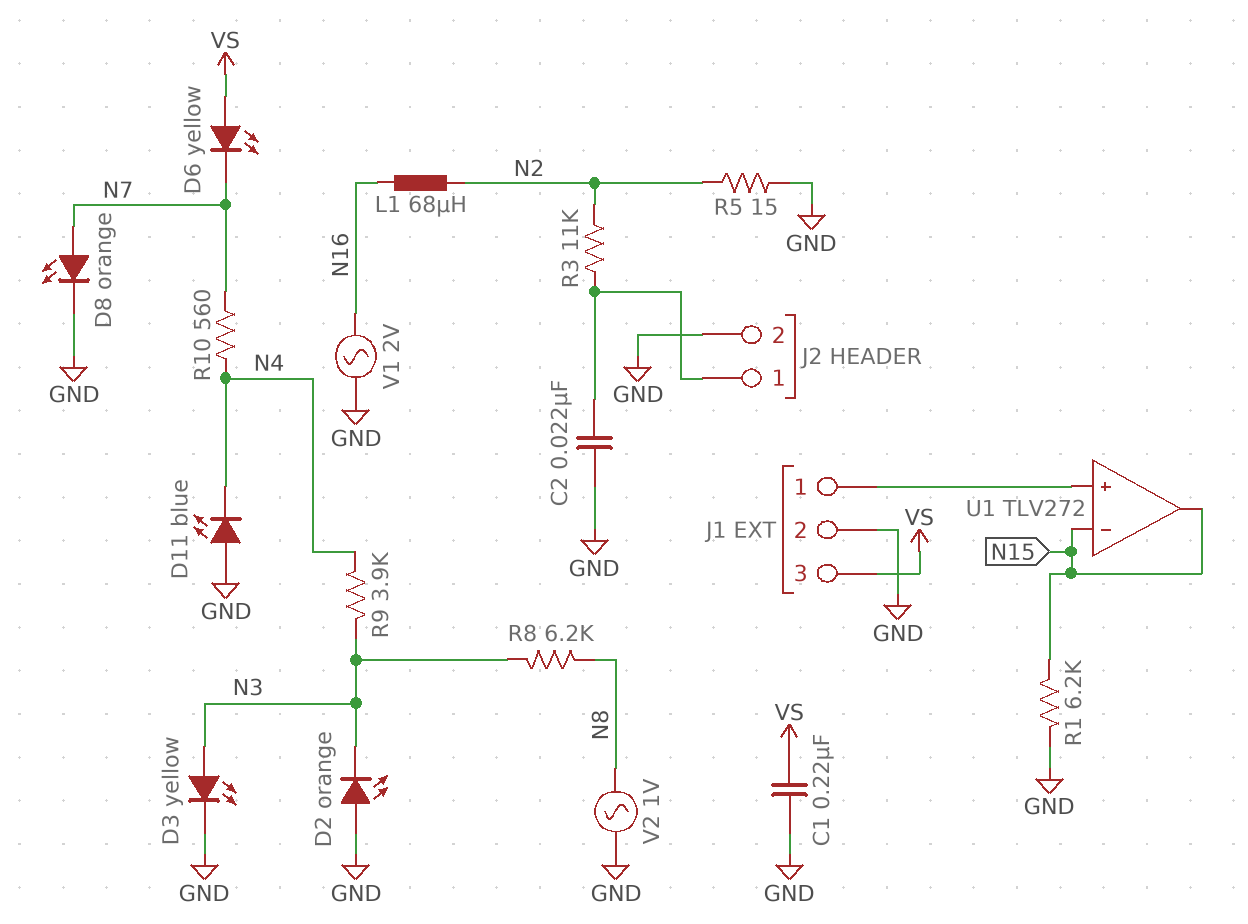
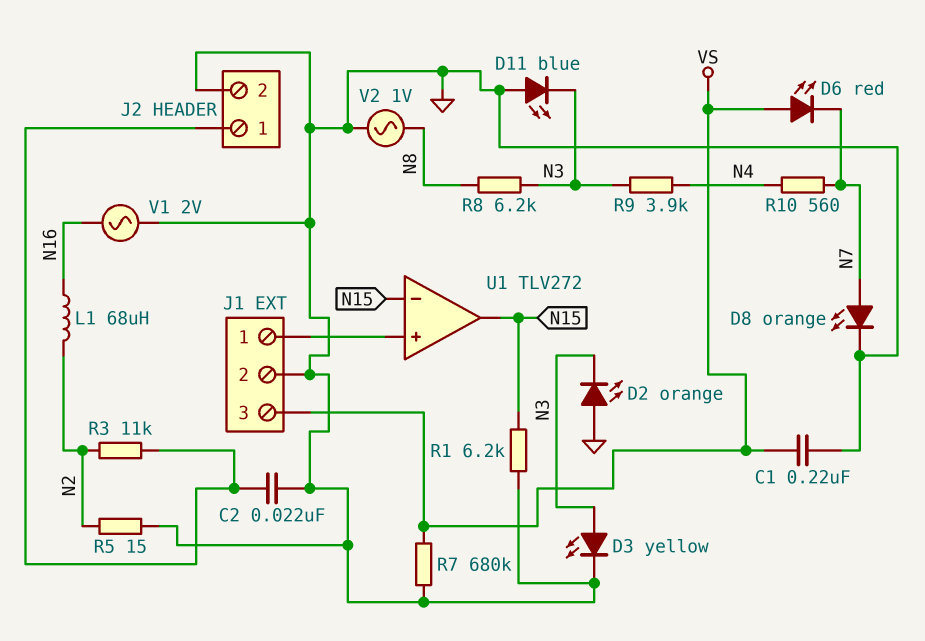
D6: LED yellow (A VS, K N7) -> LED red (A VS, K N7)
D11: LED blue (A GND, K N4) -> LED blue (A GND, K N3)
R7: none -> 680k (GND, VS)

